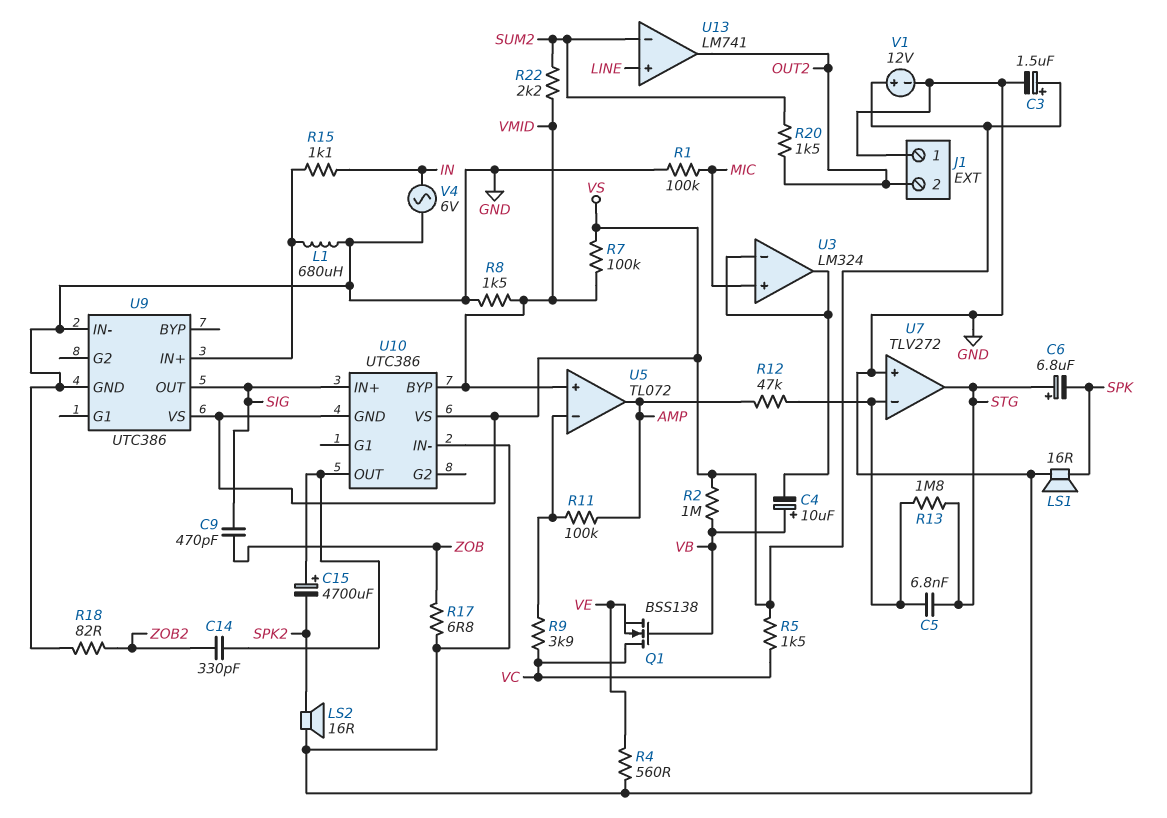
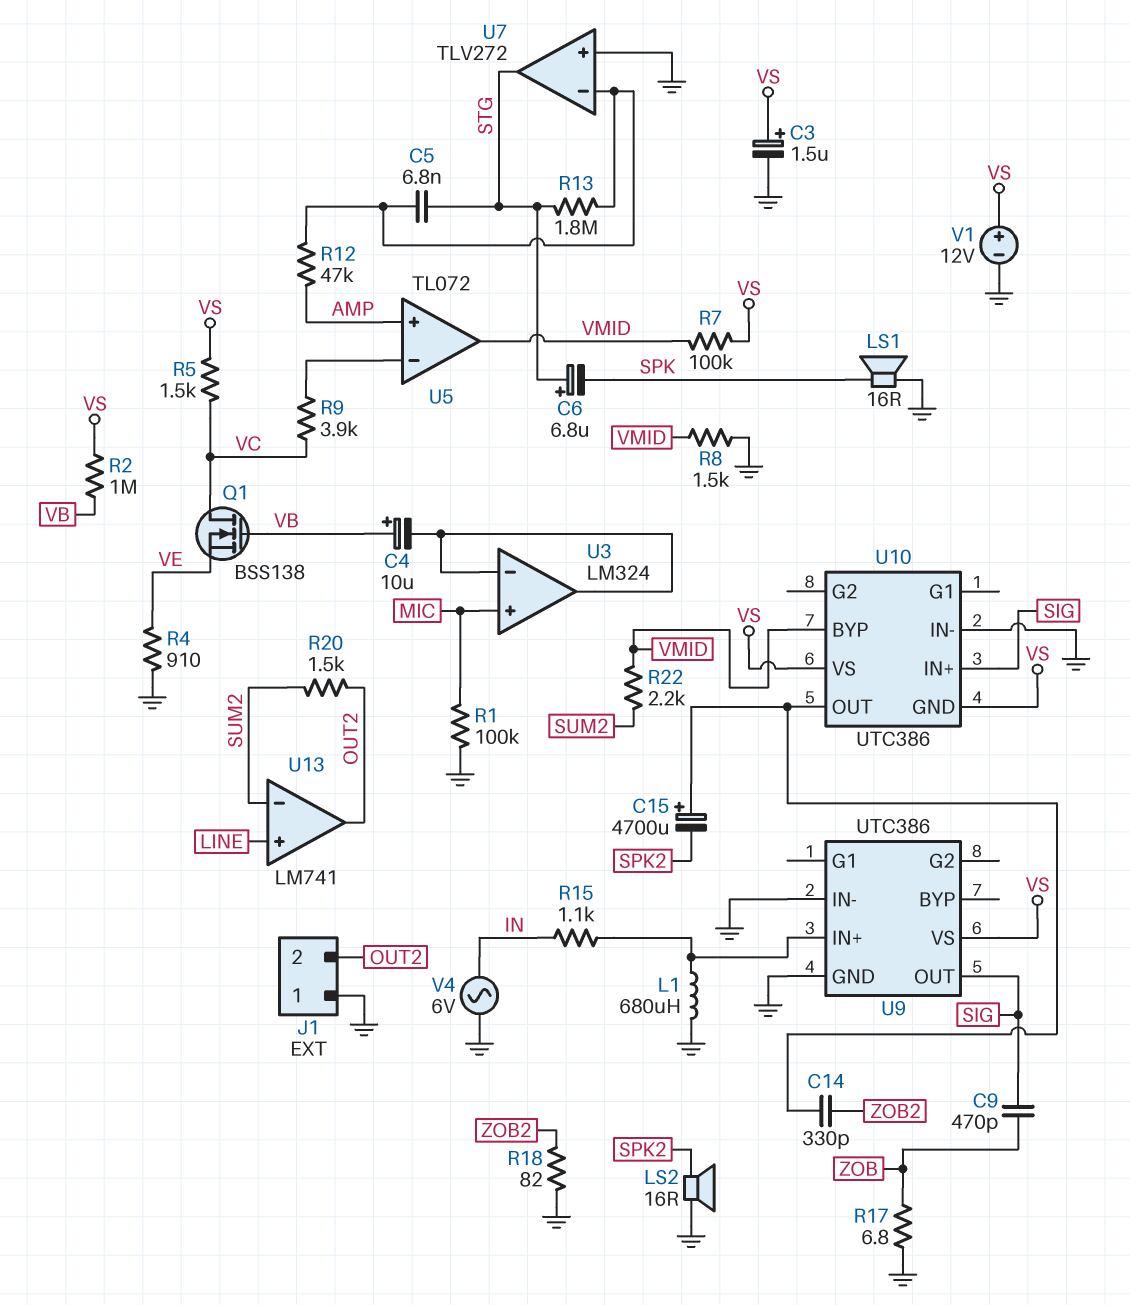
R4: 560 (GND, VE) -> 910 (GND, VE)
R11: 100k (AMP, U5/in-) -> none
U5 pin in+: VMID -> AMP
U5 pin out: AMP -> VMID

